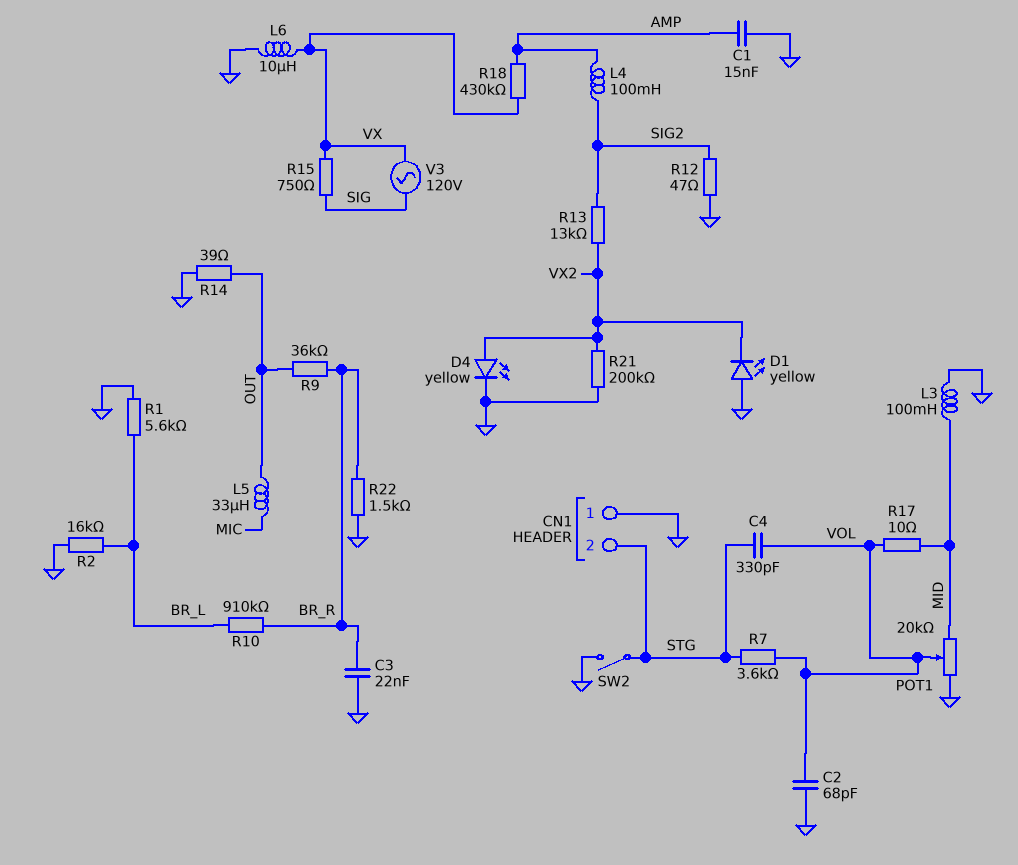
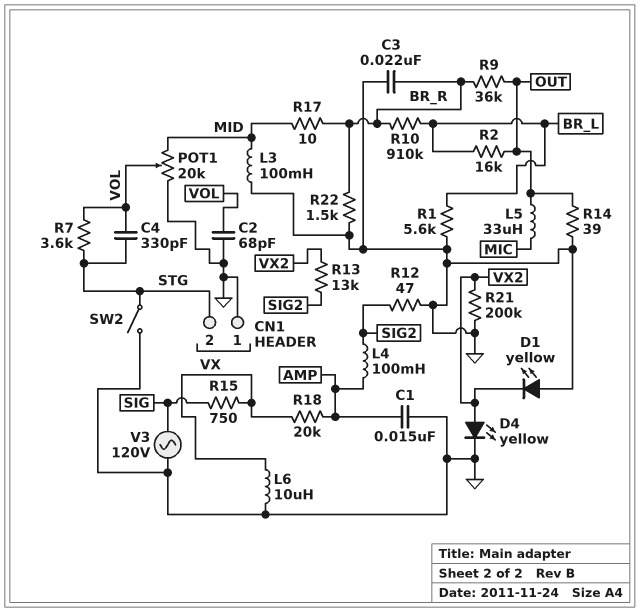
R2: 16k (BR_L, GND) -> 16k (BR_L, OUT)
R17: 10 (MID, VOL) -> 10 (BR_R, MID)
R18: 430k (AMP, VX) -> 20k (AMP, VX)
V3: AC 120V (SIG, VX) -> AC 120V (GND, SIG)

